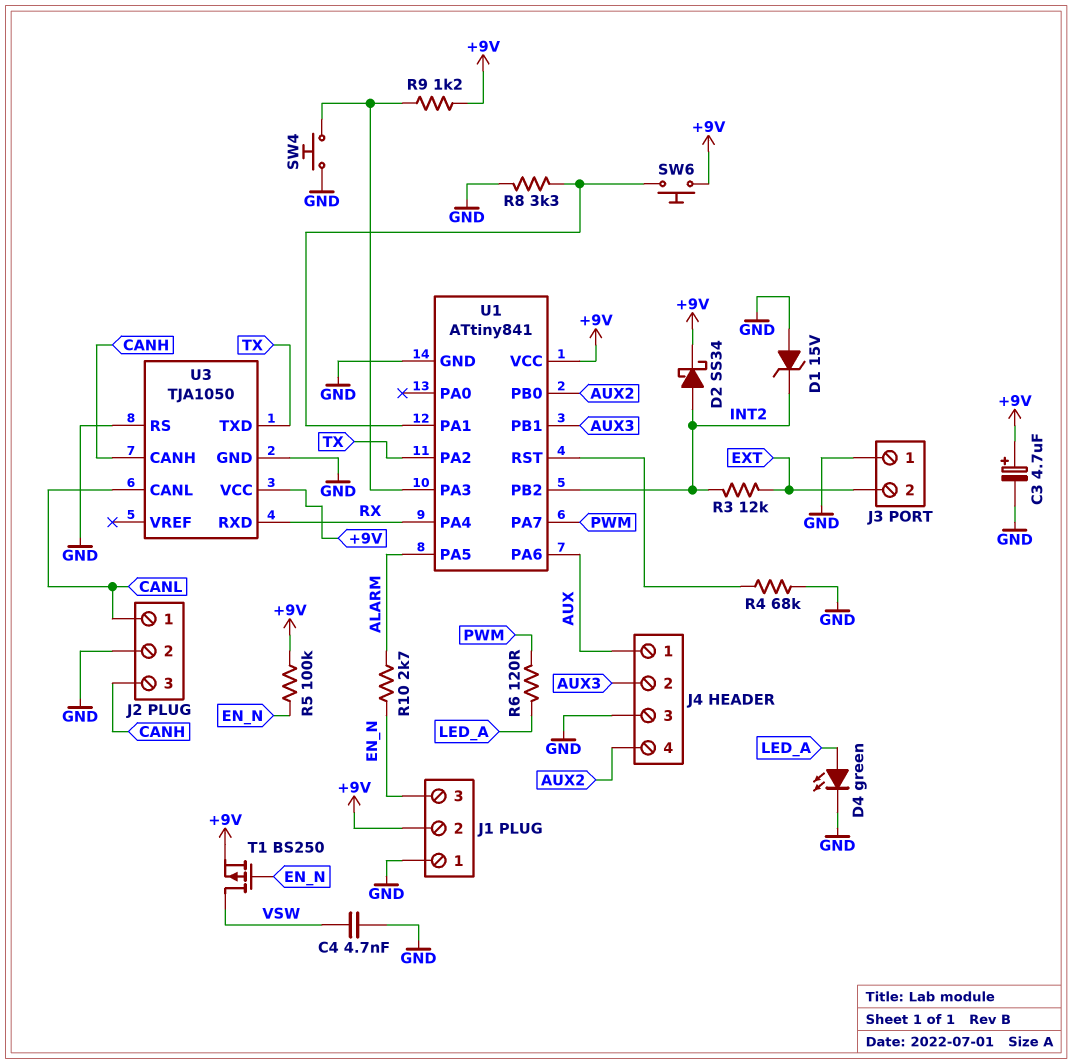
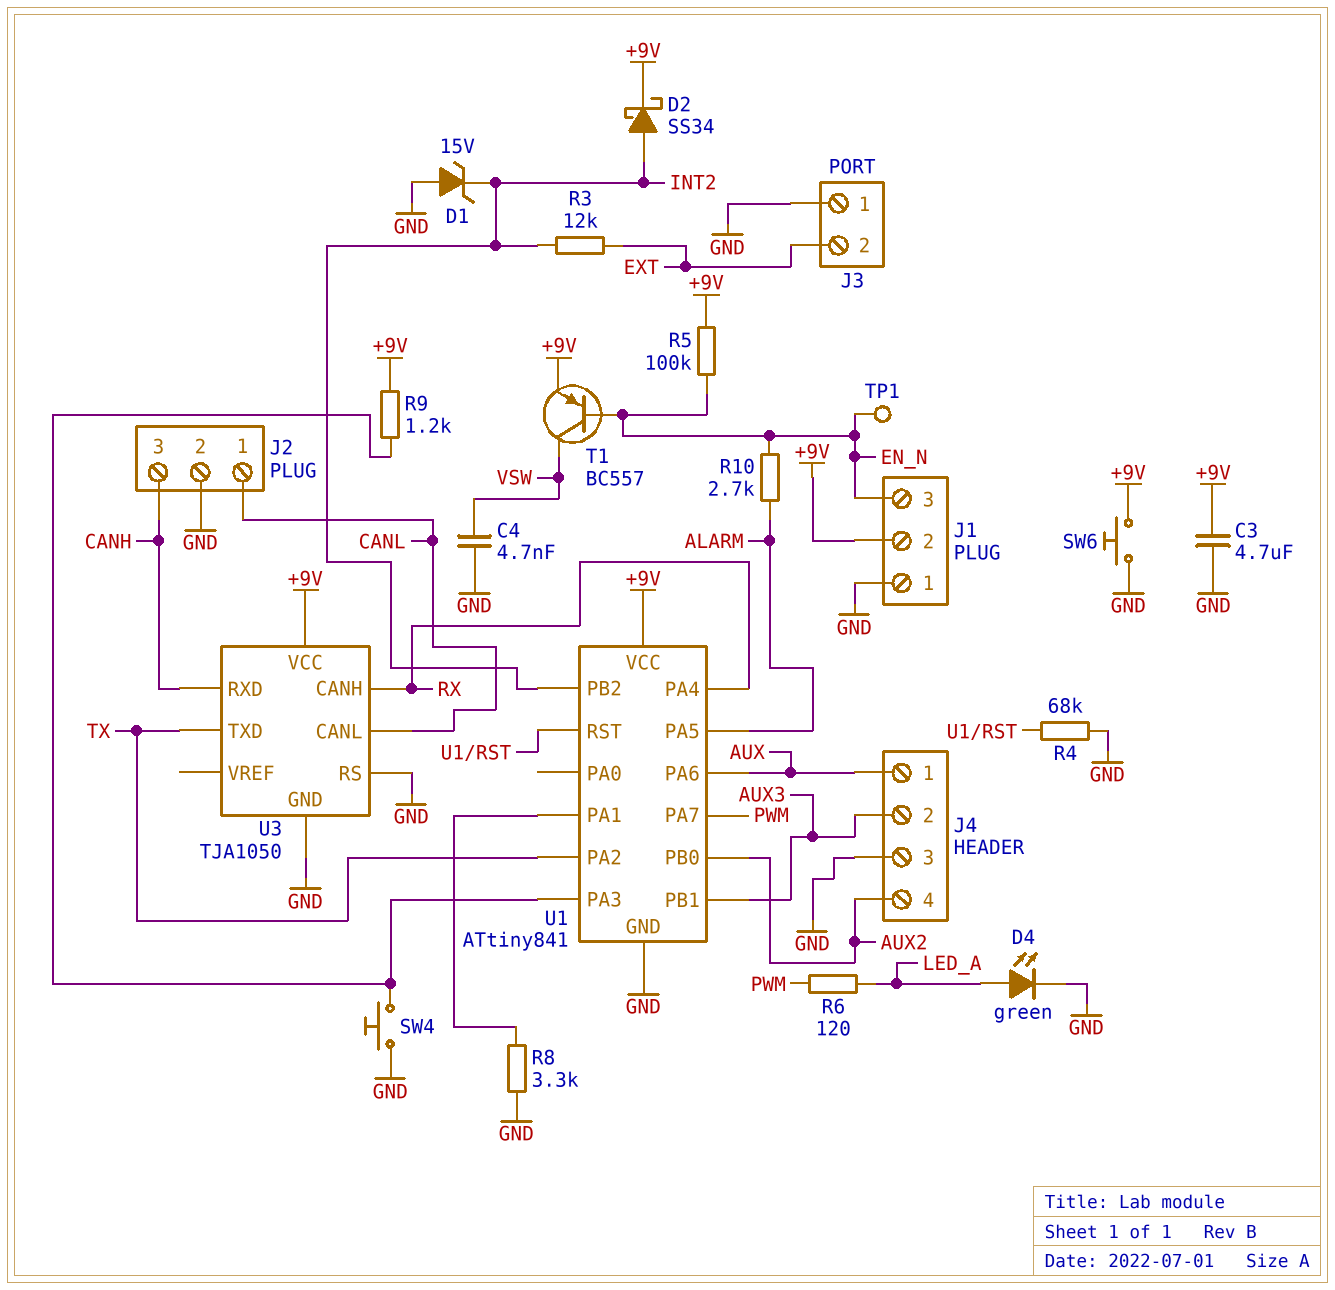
C3: 4.7uF (plus +9V, minus GND) -> 4.7uF (+9V, GND)
SW6: button (+9V, U1/PA1) -> button (+9V, GND)
T1: PMOS BS250 (G EN_N, D VSW, S +9V) -> PNP BC557 (B EN_N, C VSW, E +9V)
TP1: none -> test point (EN_N)
U3 pin CANH: CANH -> RX
U3 pin RXD: RX -> CANH

